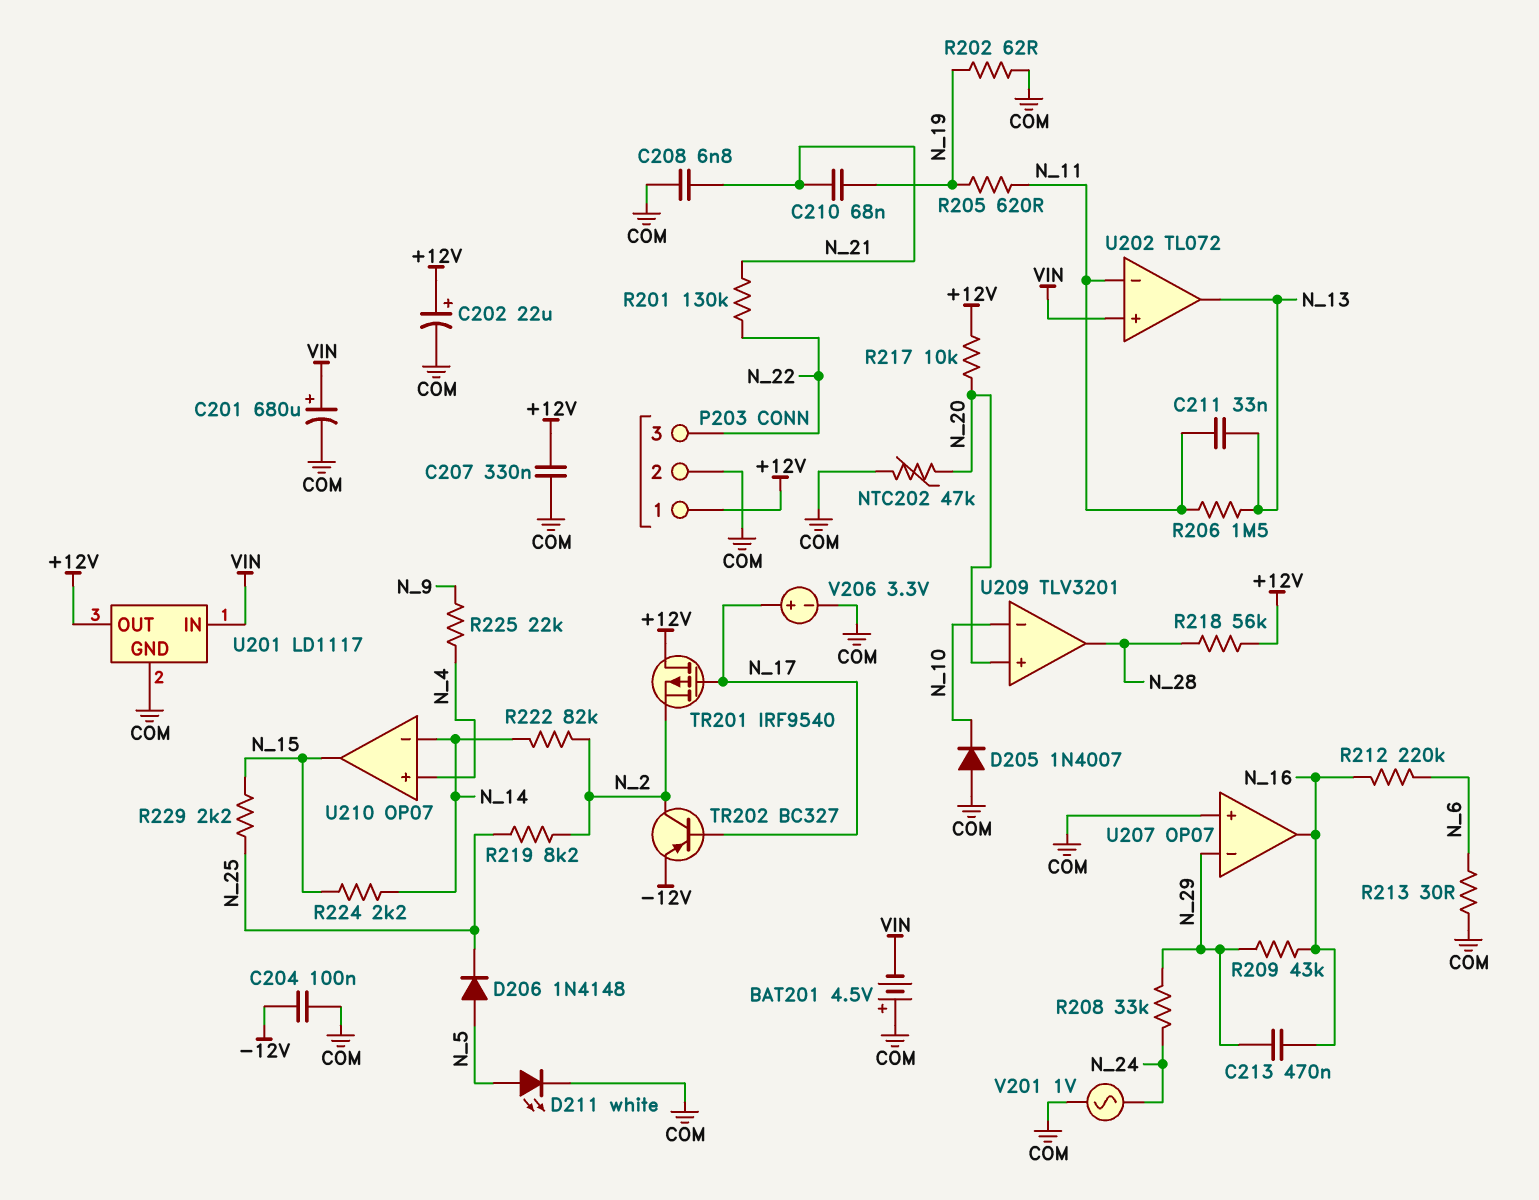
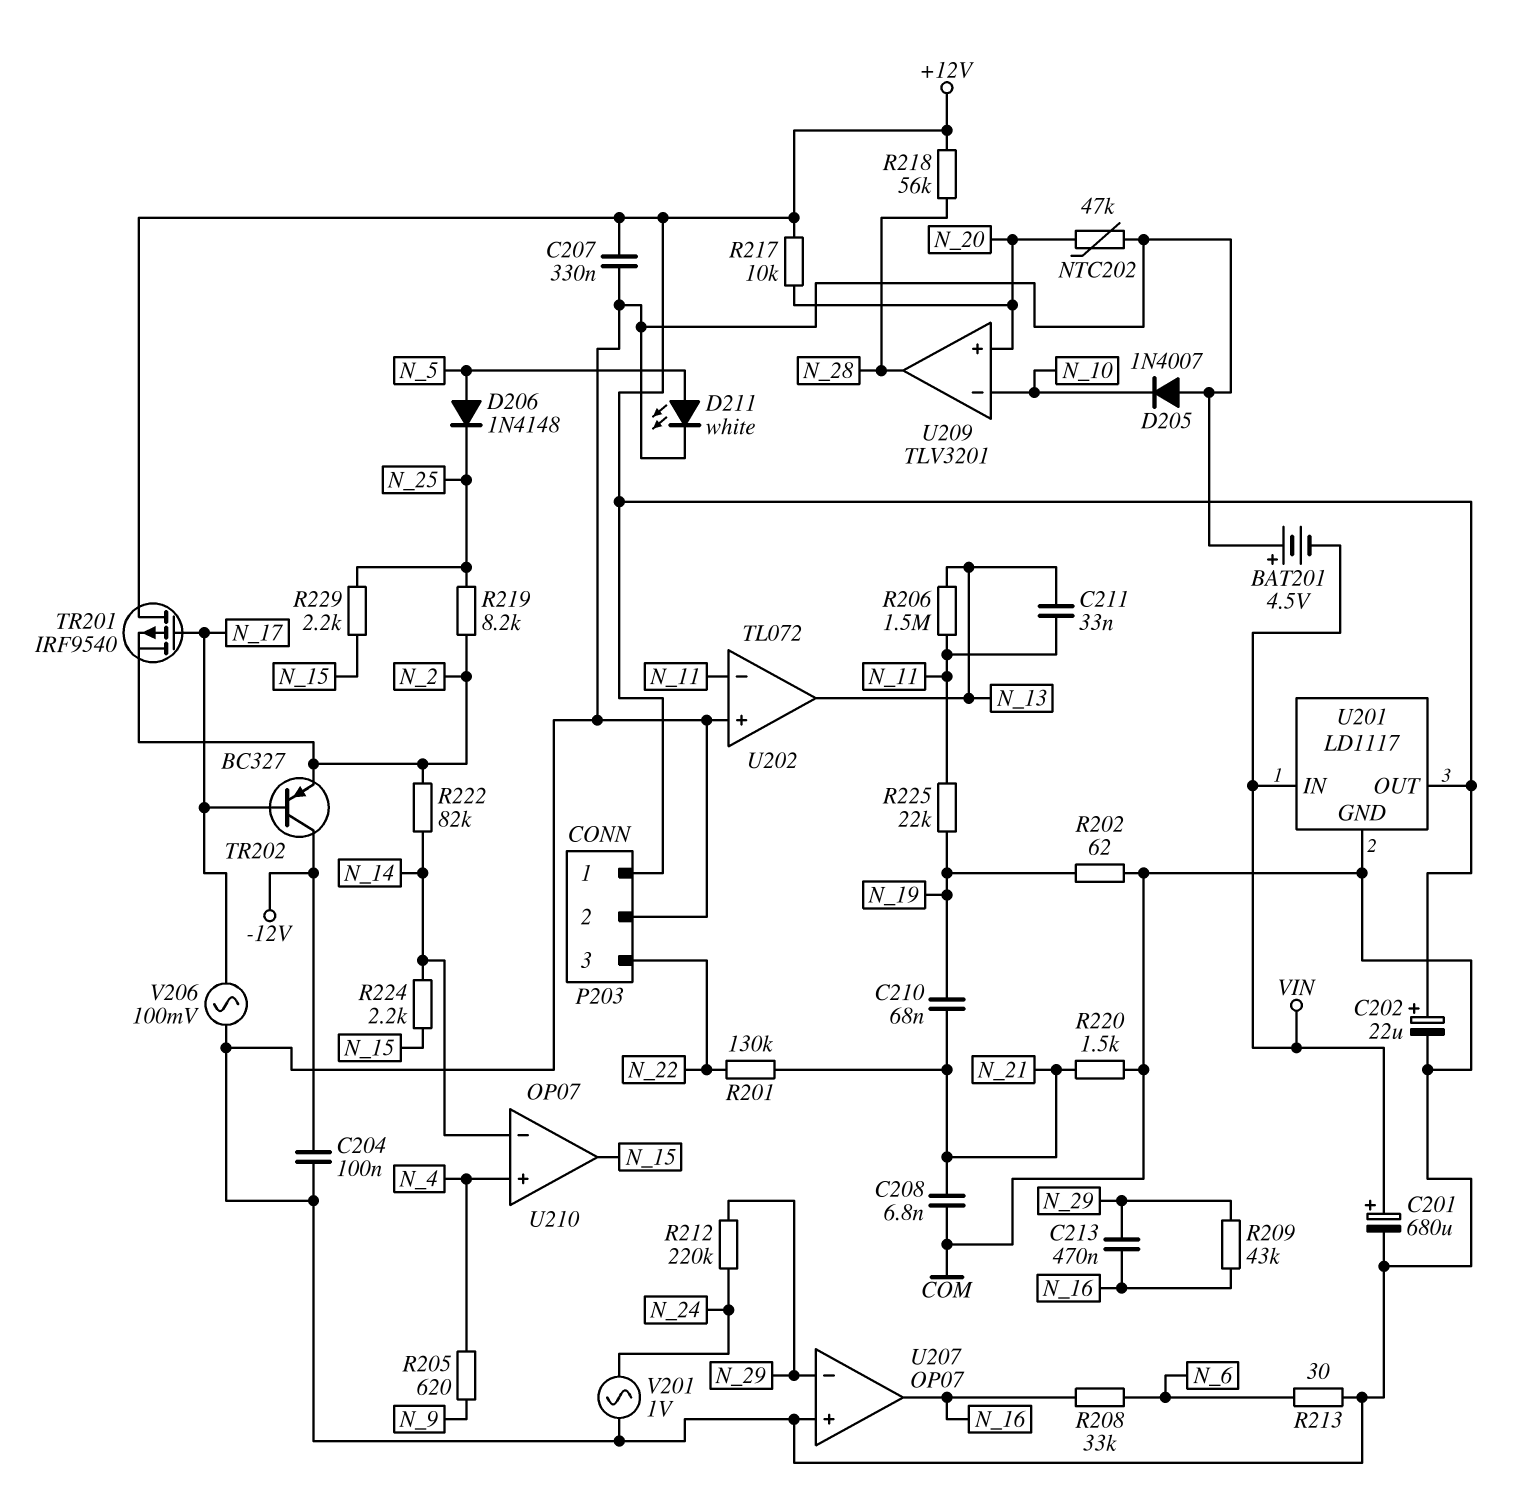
R205: 620 (N_11, N_19) -> 620 (N_4, N_9)
R208: 33k (N_24, N_29) -> 33k (N_6, N_16)
R212: 220k (N_6, N_16) -> 220k (N_24, N_29)
R220: none -> 1.5k (COM, N_21)
R225: 22k (N_4, N_9) -> 22k (N_11, N_19)
TR202: PNP BC327 (B N_17, C N_2, E -12V) -> PNP BC327 (B N_17, C -12V, E N_2)
U202 pin in+: VIN -> COM
V206: 3.3V (plus N_17, minus COM) -> AC 100mV (COM, N_17)

